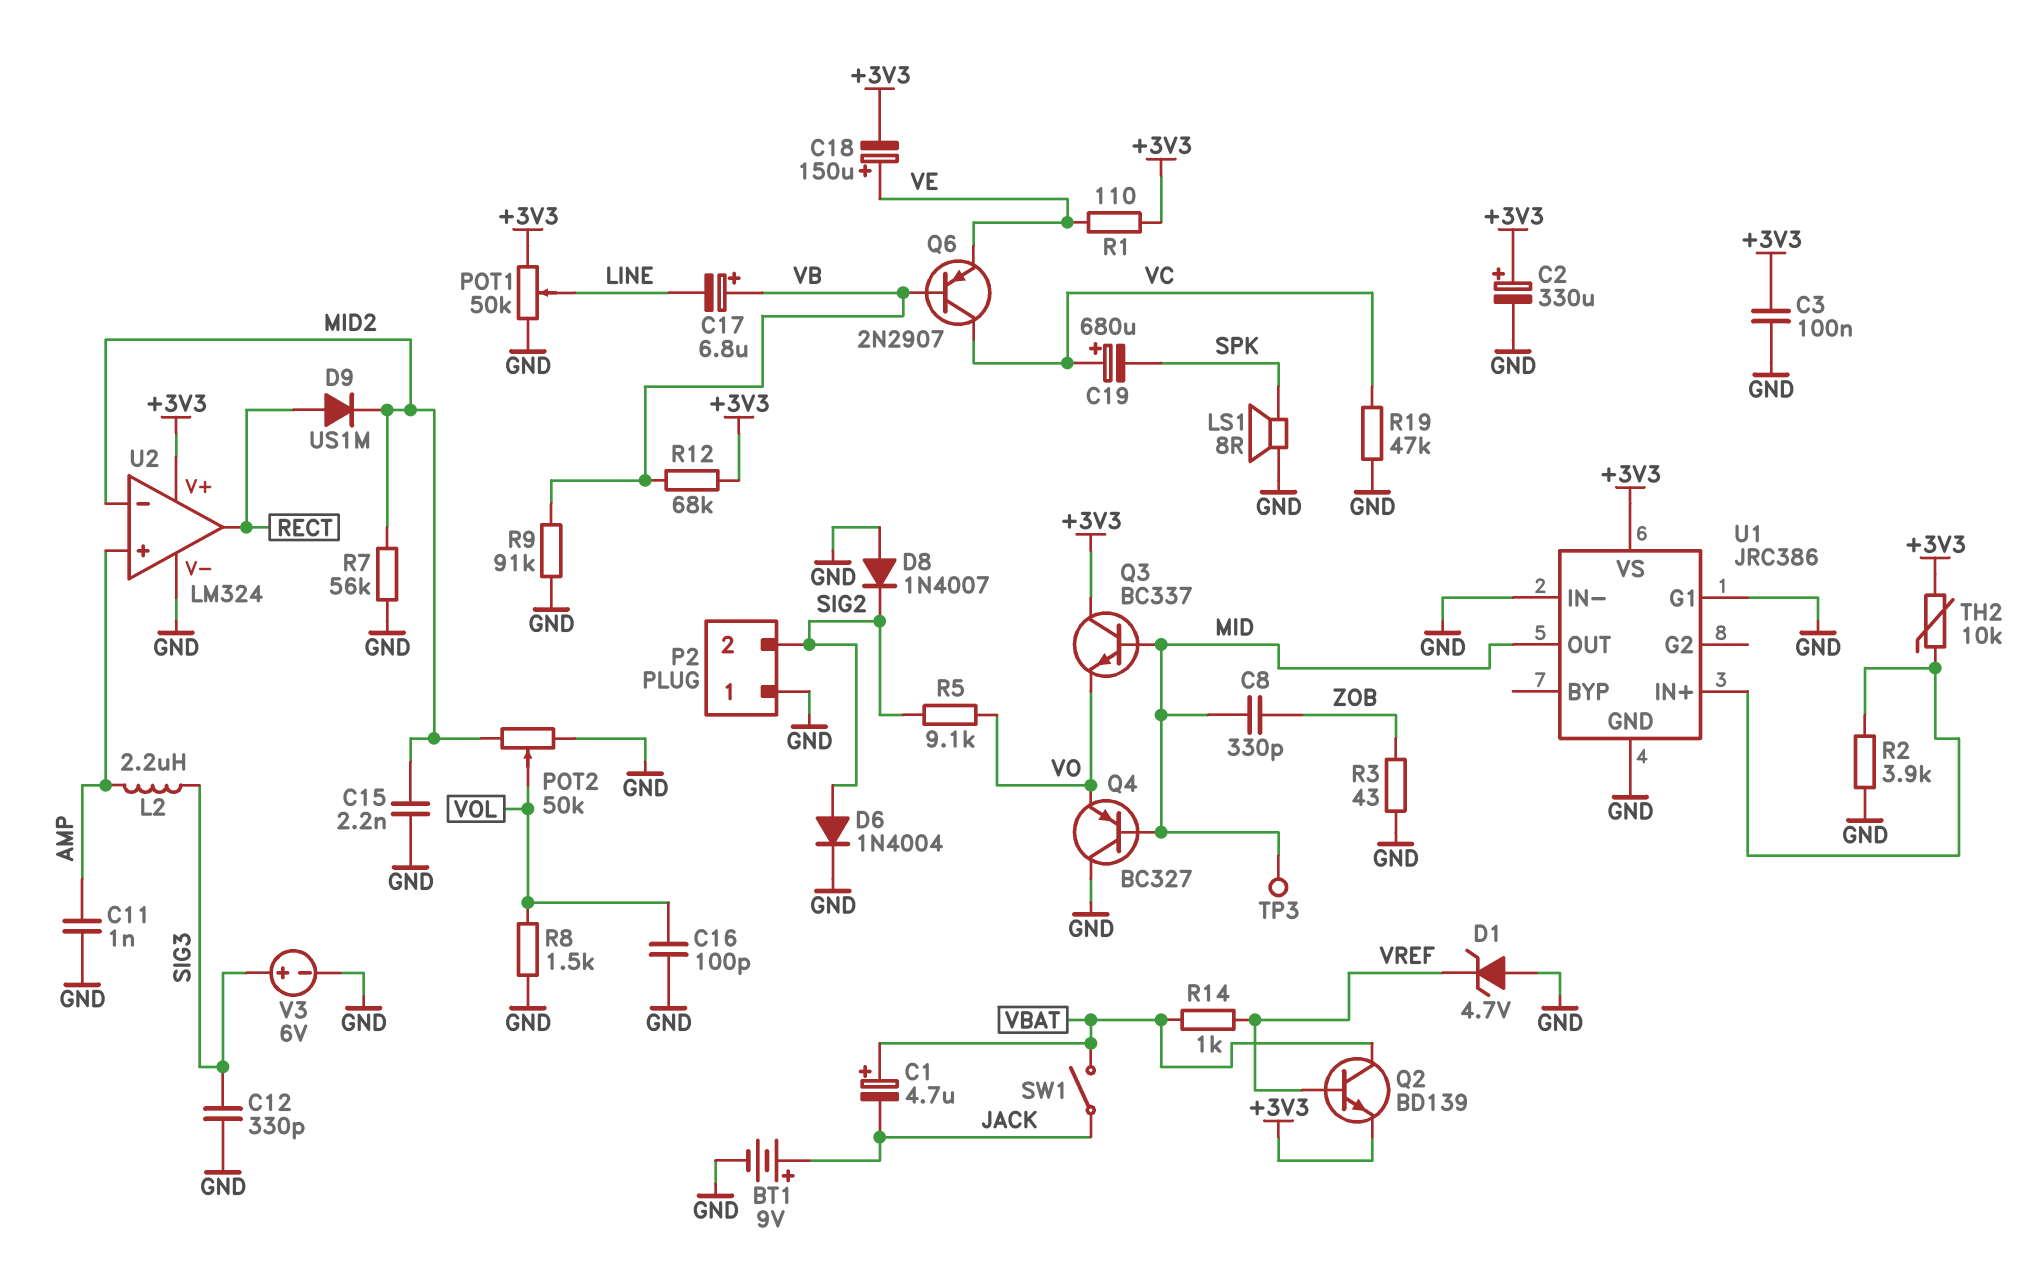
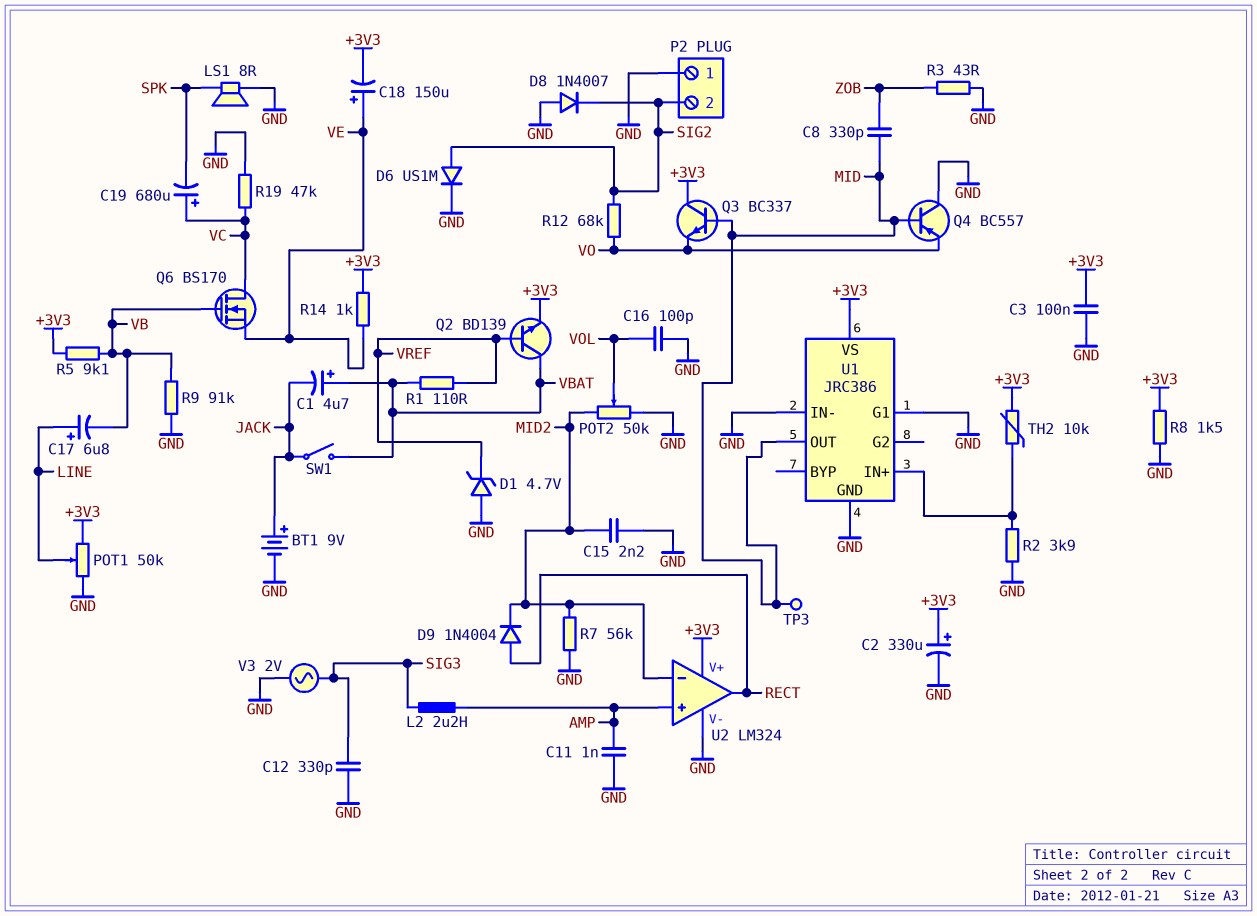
C17: 6.8uF (plus VB, minus LINE) -> 6.8uF (plus LINE, minus VB)
D6: diode 1N4004 (A SIG2, K GND) -> diode US1M (A SIG2, K GND)
D9: diode US1M (A RECT, K MID2) -> diode 1N4004 (A RECT, K MID2)
Q4: PNP BC327 (B MID, C GND, E VO) -> PNP BC557 (B MID, C GND, E VO)
Q6: PNP 2N2907 (B VB, C VC, E VE) -> NMOS BS170 (G VB, D VC, S VE)
R1: 110 (+3V3, VE) -> 110 (VBAT, VREF)
R5: 9.1k (SIG2, VO) -> 9.1k (+3V3, VB)
R8: 1.5k (GND, VOL) -> 1.5k (+3V3, GND)
R12: 68k (+3V3, VB) -> 68k (SIG2, VO)
R14: 1k (VBAT, VREF) -> 1k (+3V3, VE)
V3: 6V (plus SIG3, minus GND) -> AC 2V (GND, SIG3)

